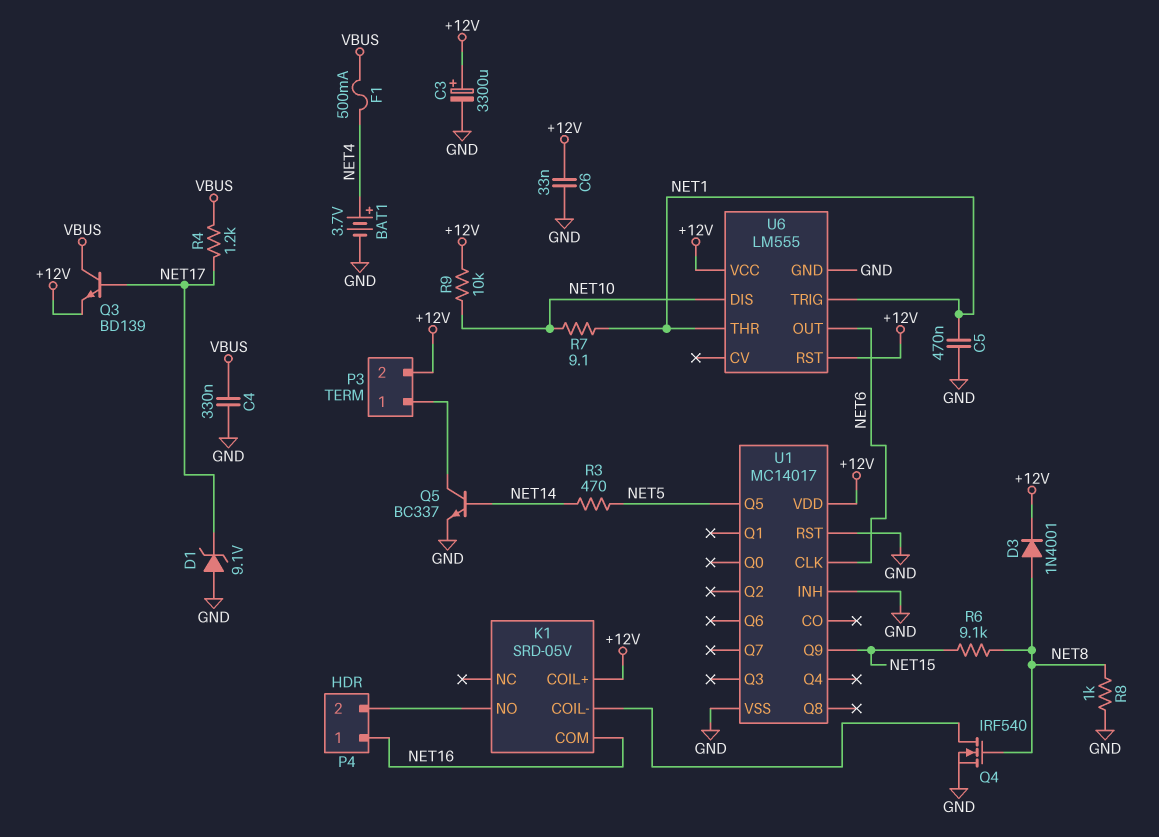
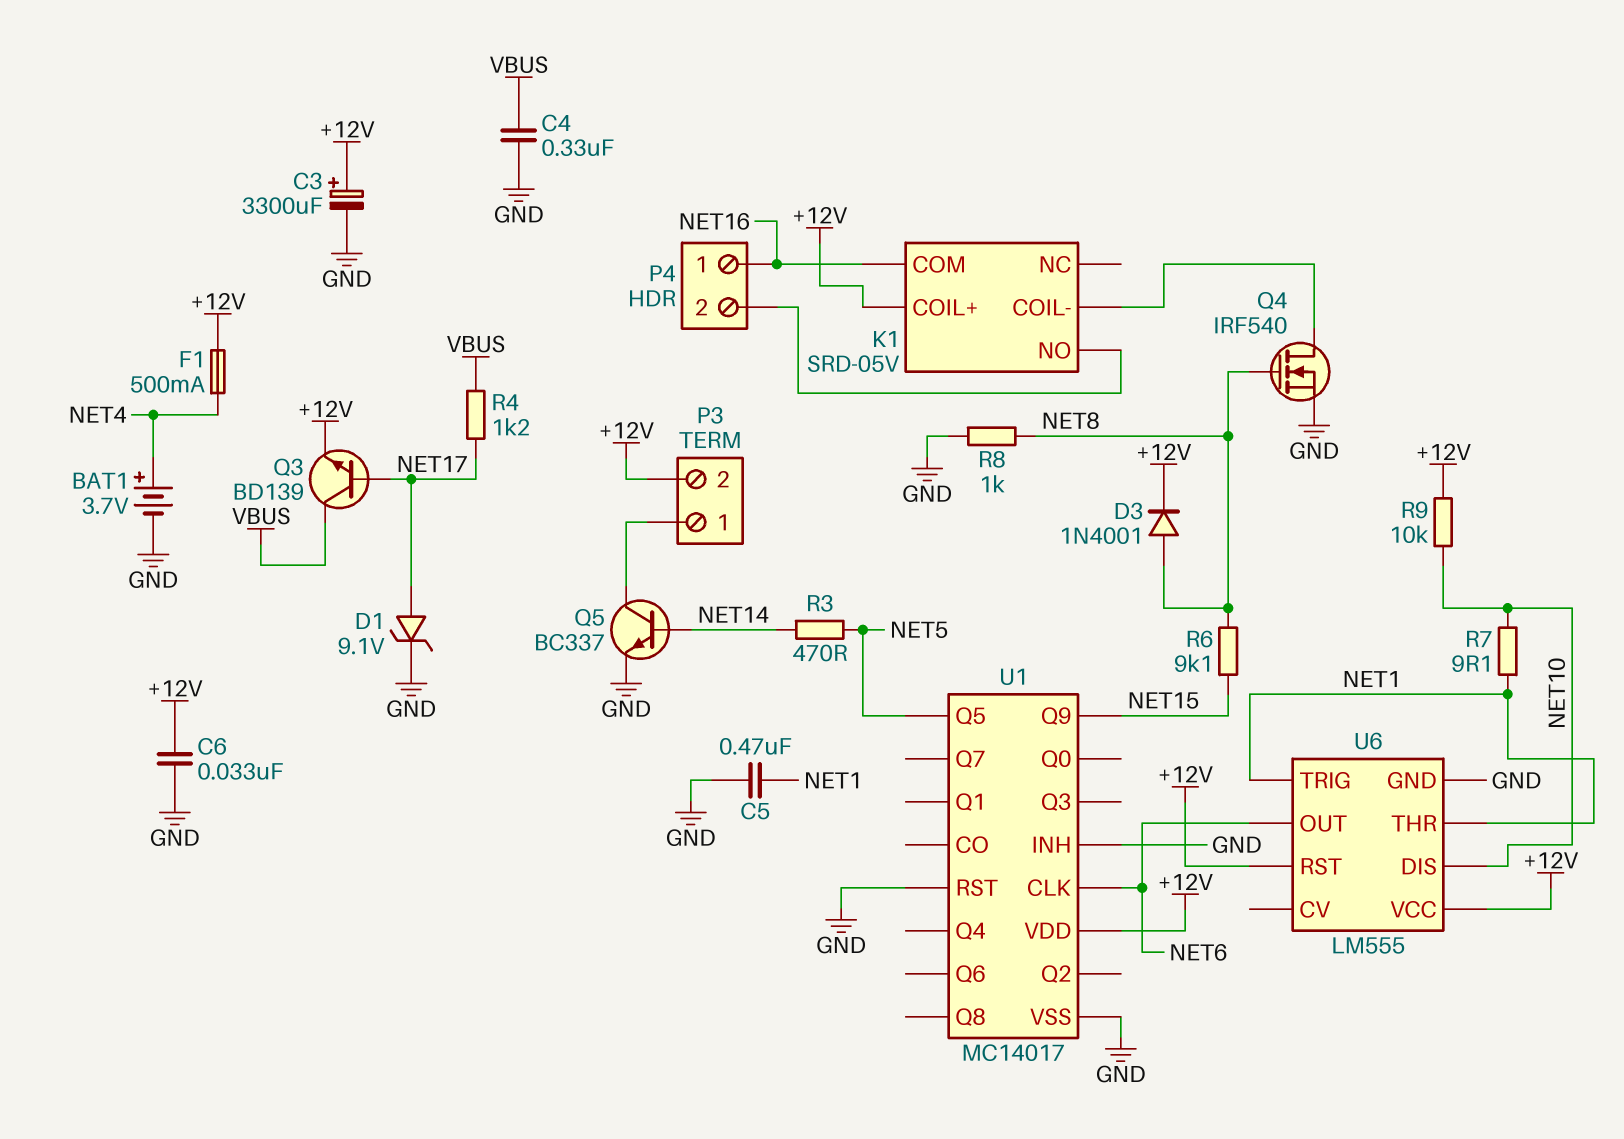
D1: zener 9.1V (A GND, K NET17) -> zener 9.1V (A NET17, K GND)
F1: 500mA (NET4, VBUS) -> 500mA (+12V, NET4)

